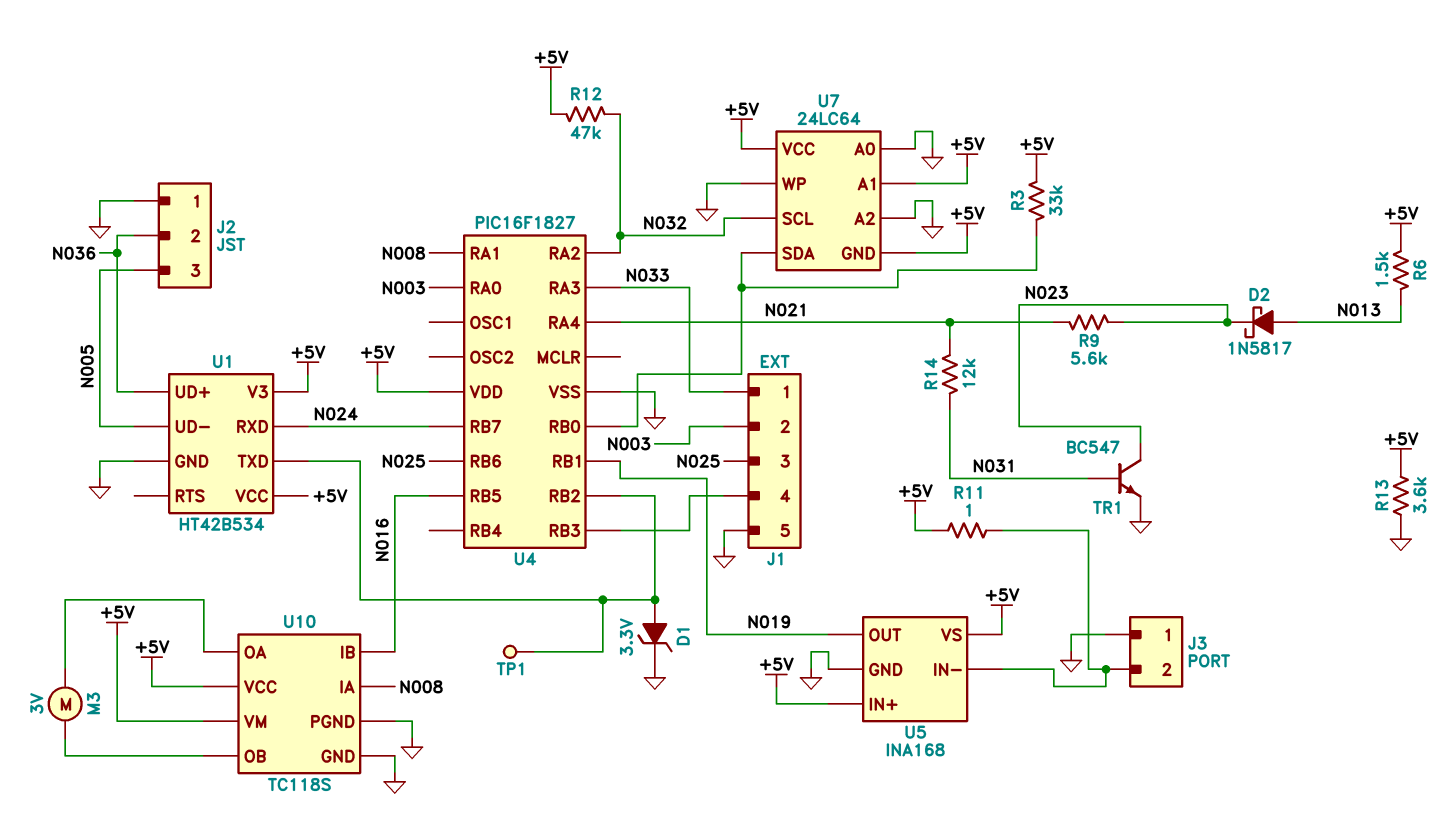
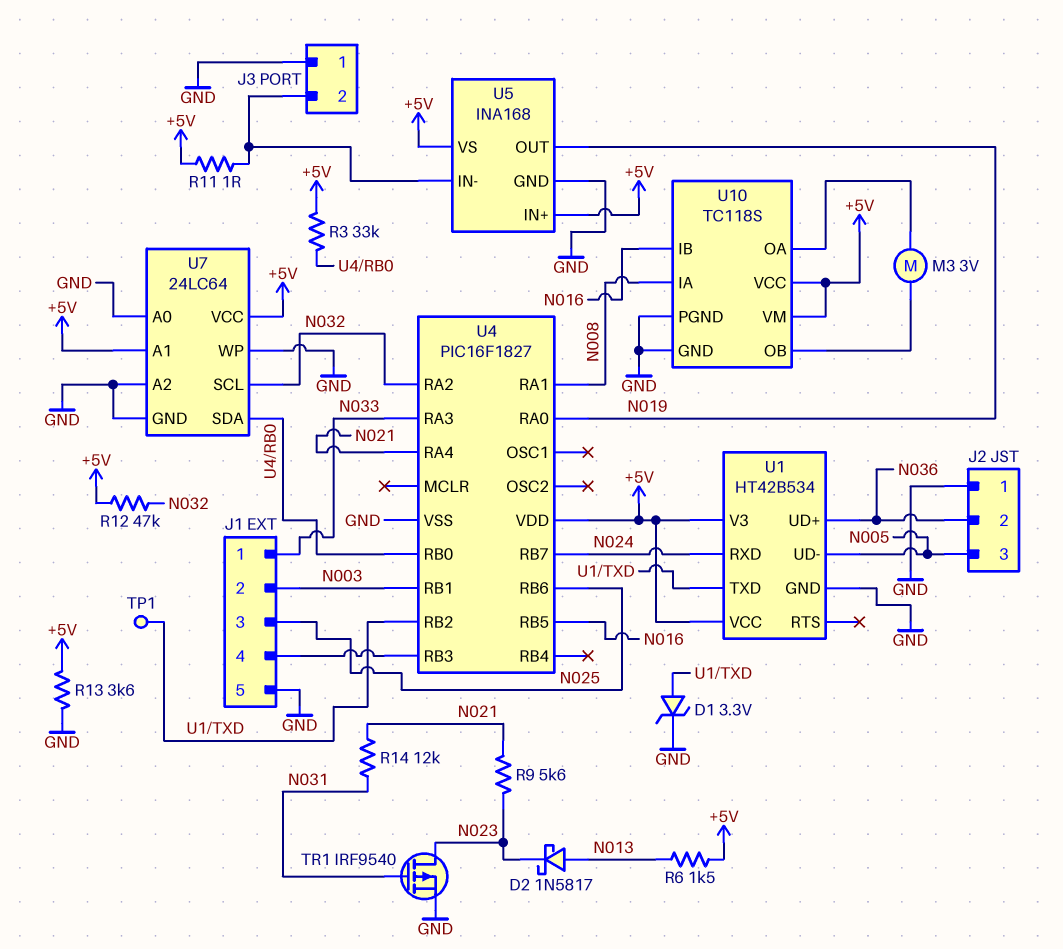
TR1: NPN BC547 (B N031, C N023, E GND) -> PMOS IRF9540 (G N031, D N023, S GND)
U4 pin RA0: N003 -> N019
U4 pin RB1: N019 -> N003
U7 pin GND: +5V -> GND

